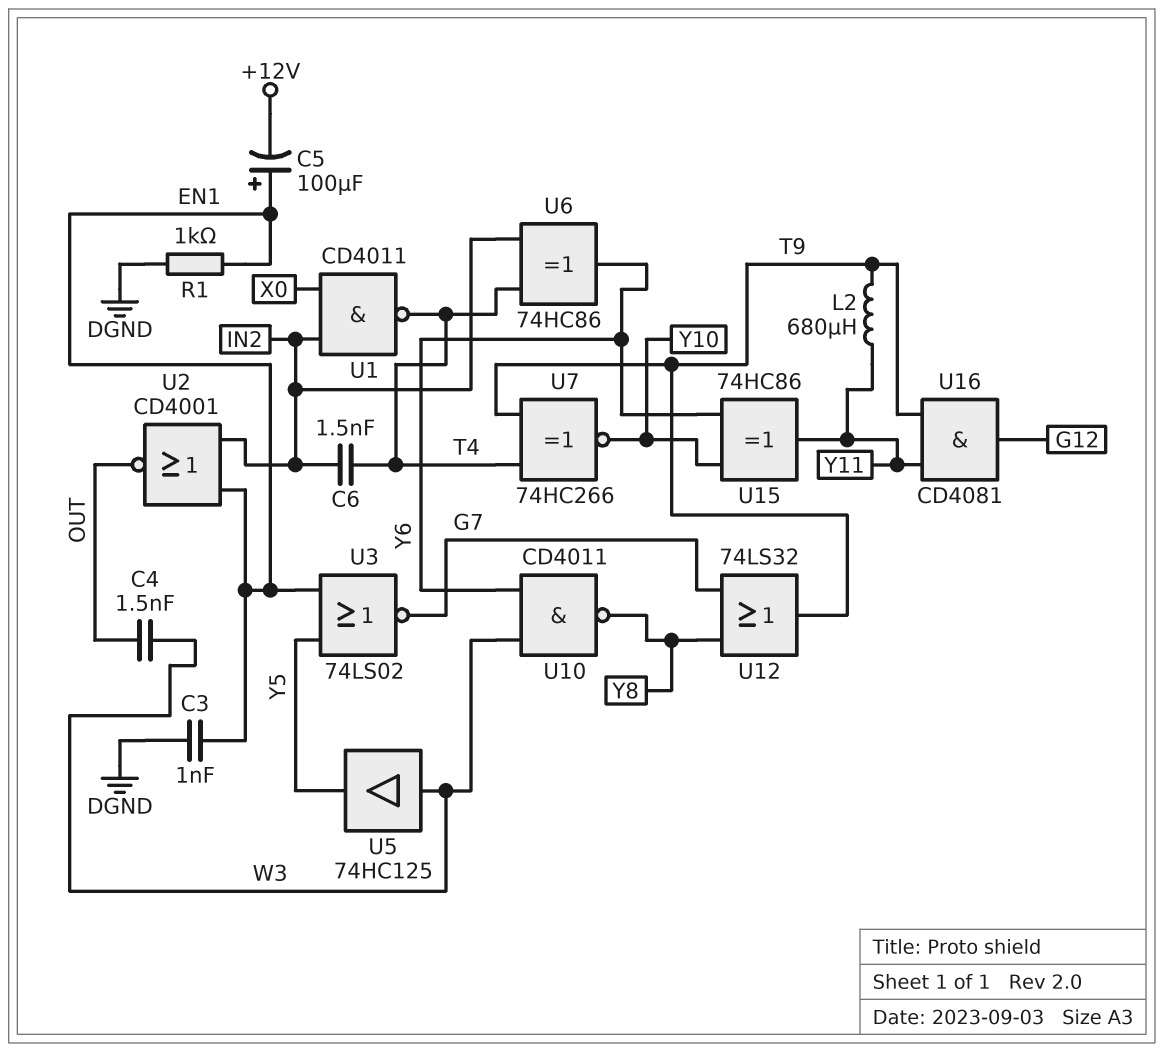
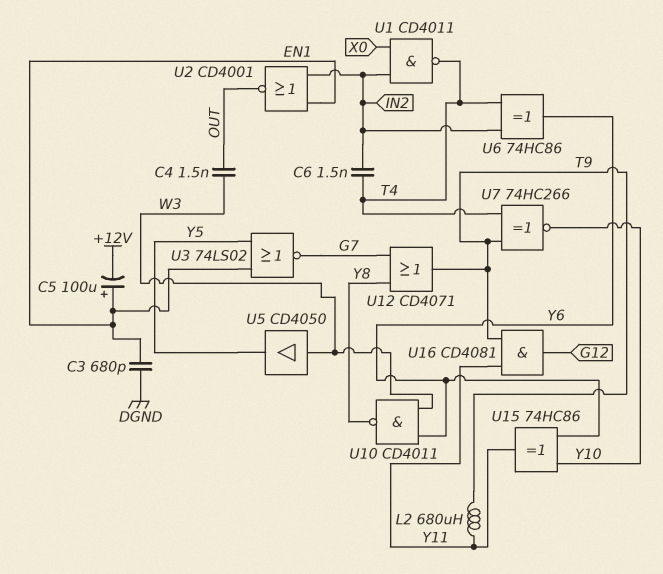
C3: 1nF (DGND, EN1) -> 680pF (DGND, EN1)
R1: 1k (DGND, EN1) -> none
U5: buffer 74HC125 (in W3, out Y5) -> buffer CD4050 (in W3, out Y5)
U12: OR 74LS32 (in G7, in Y8, out T9) -> OR CD4071 (in G7, in Y8, out T9)

